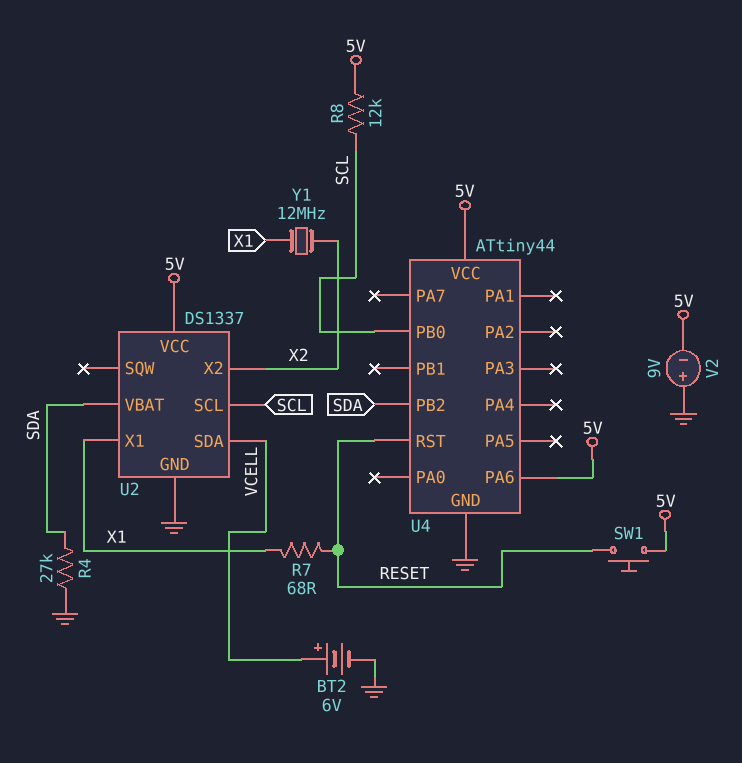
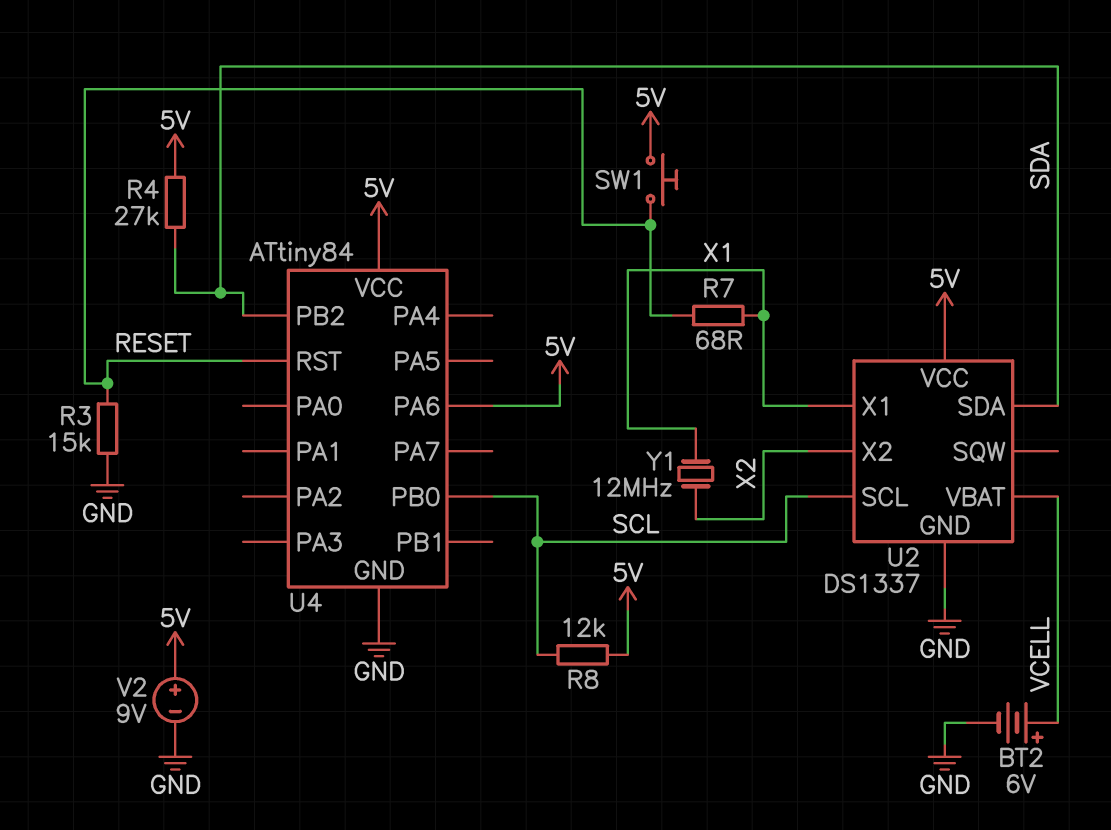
R3: none -> 15k (GND, RESET)
R4: 27k (GND, SDA) -> 27k (5V, SDA)
U2 pin SDA: VCELL -> SDA
U2 pin VBAT: SDA -> VCELL
U4: ATtiny44 -> ATtiny84
V2: 9V (plus GND, minus 5V) -> 9V (plus 5V, minus GND)

